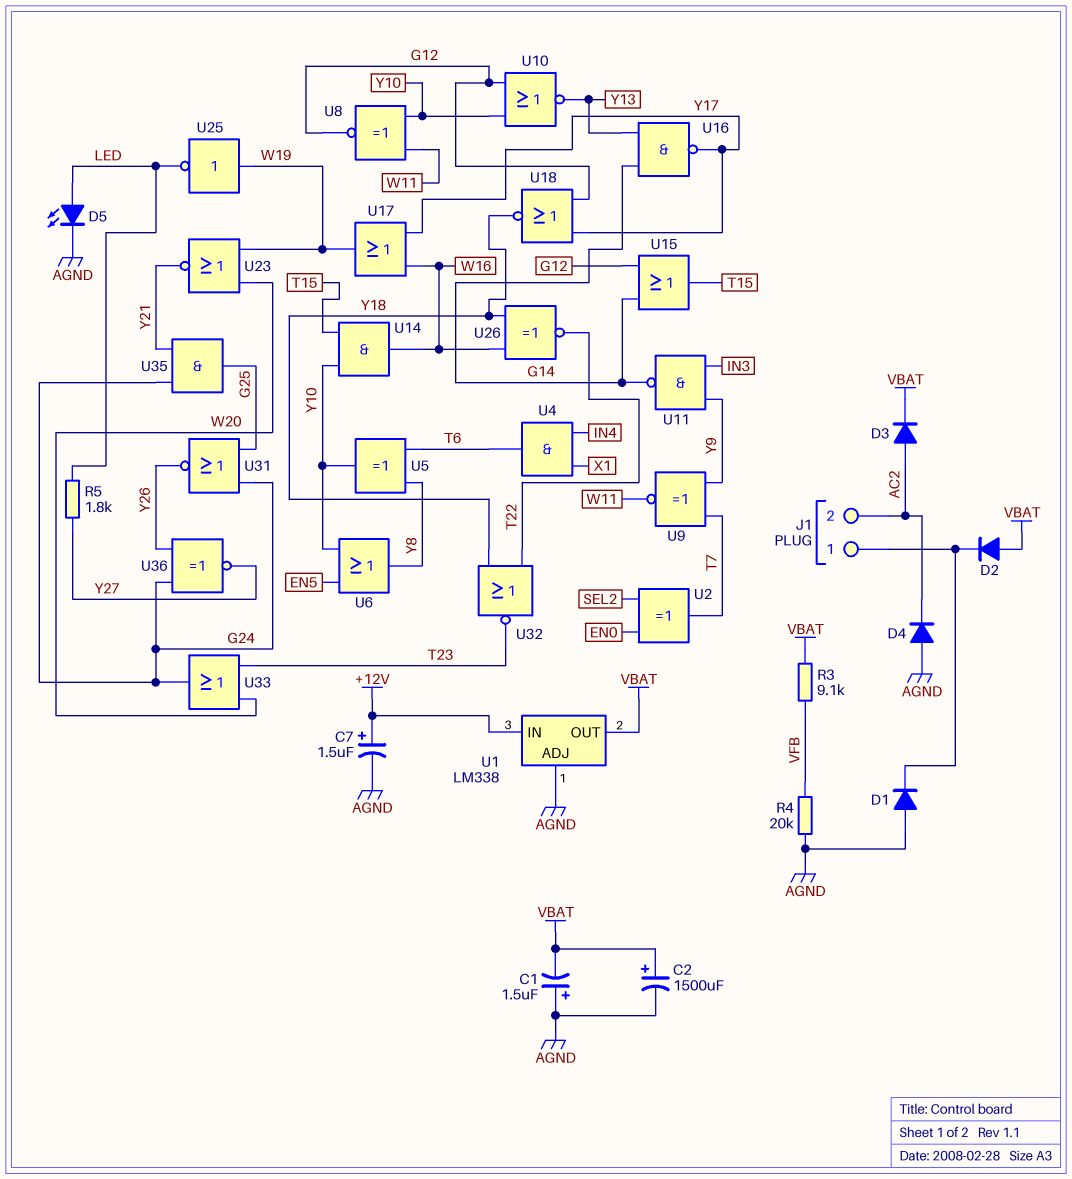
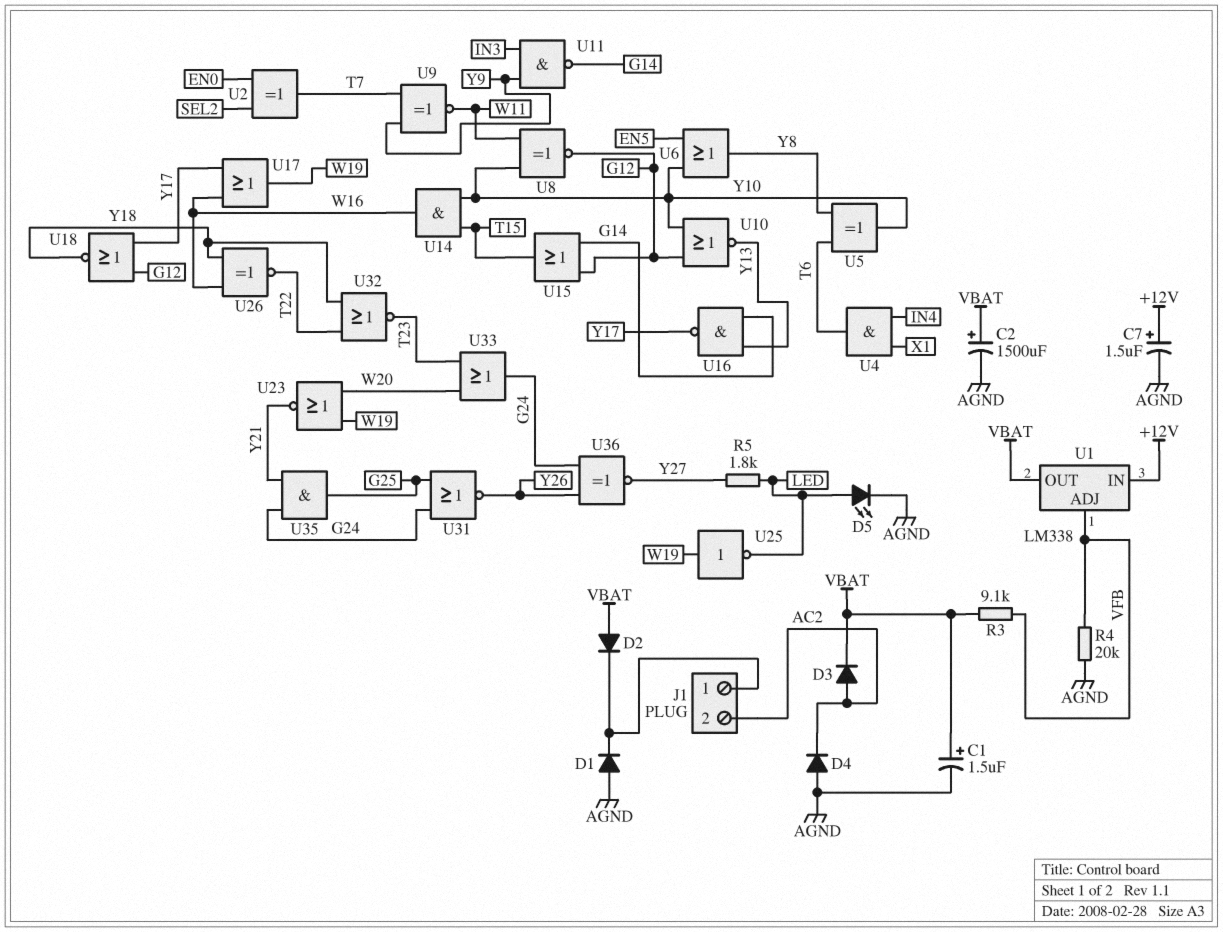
C1: 1.5uF (plus AGND, minus VBAT) -> 1.5uF (plus VBAT, minus AGND)
U1 pin ADJ: AGND -> VFB

